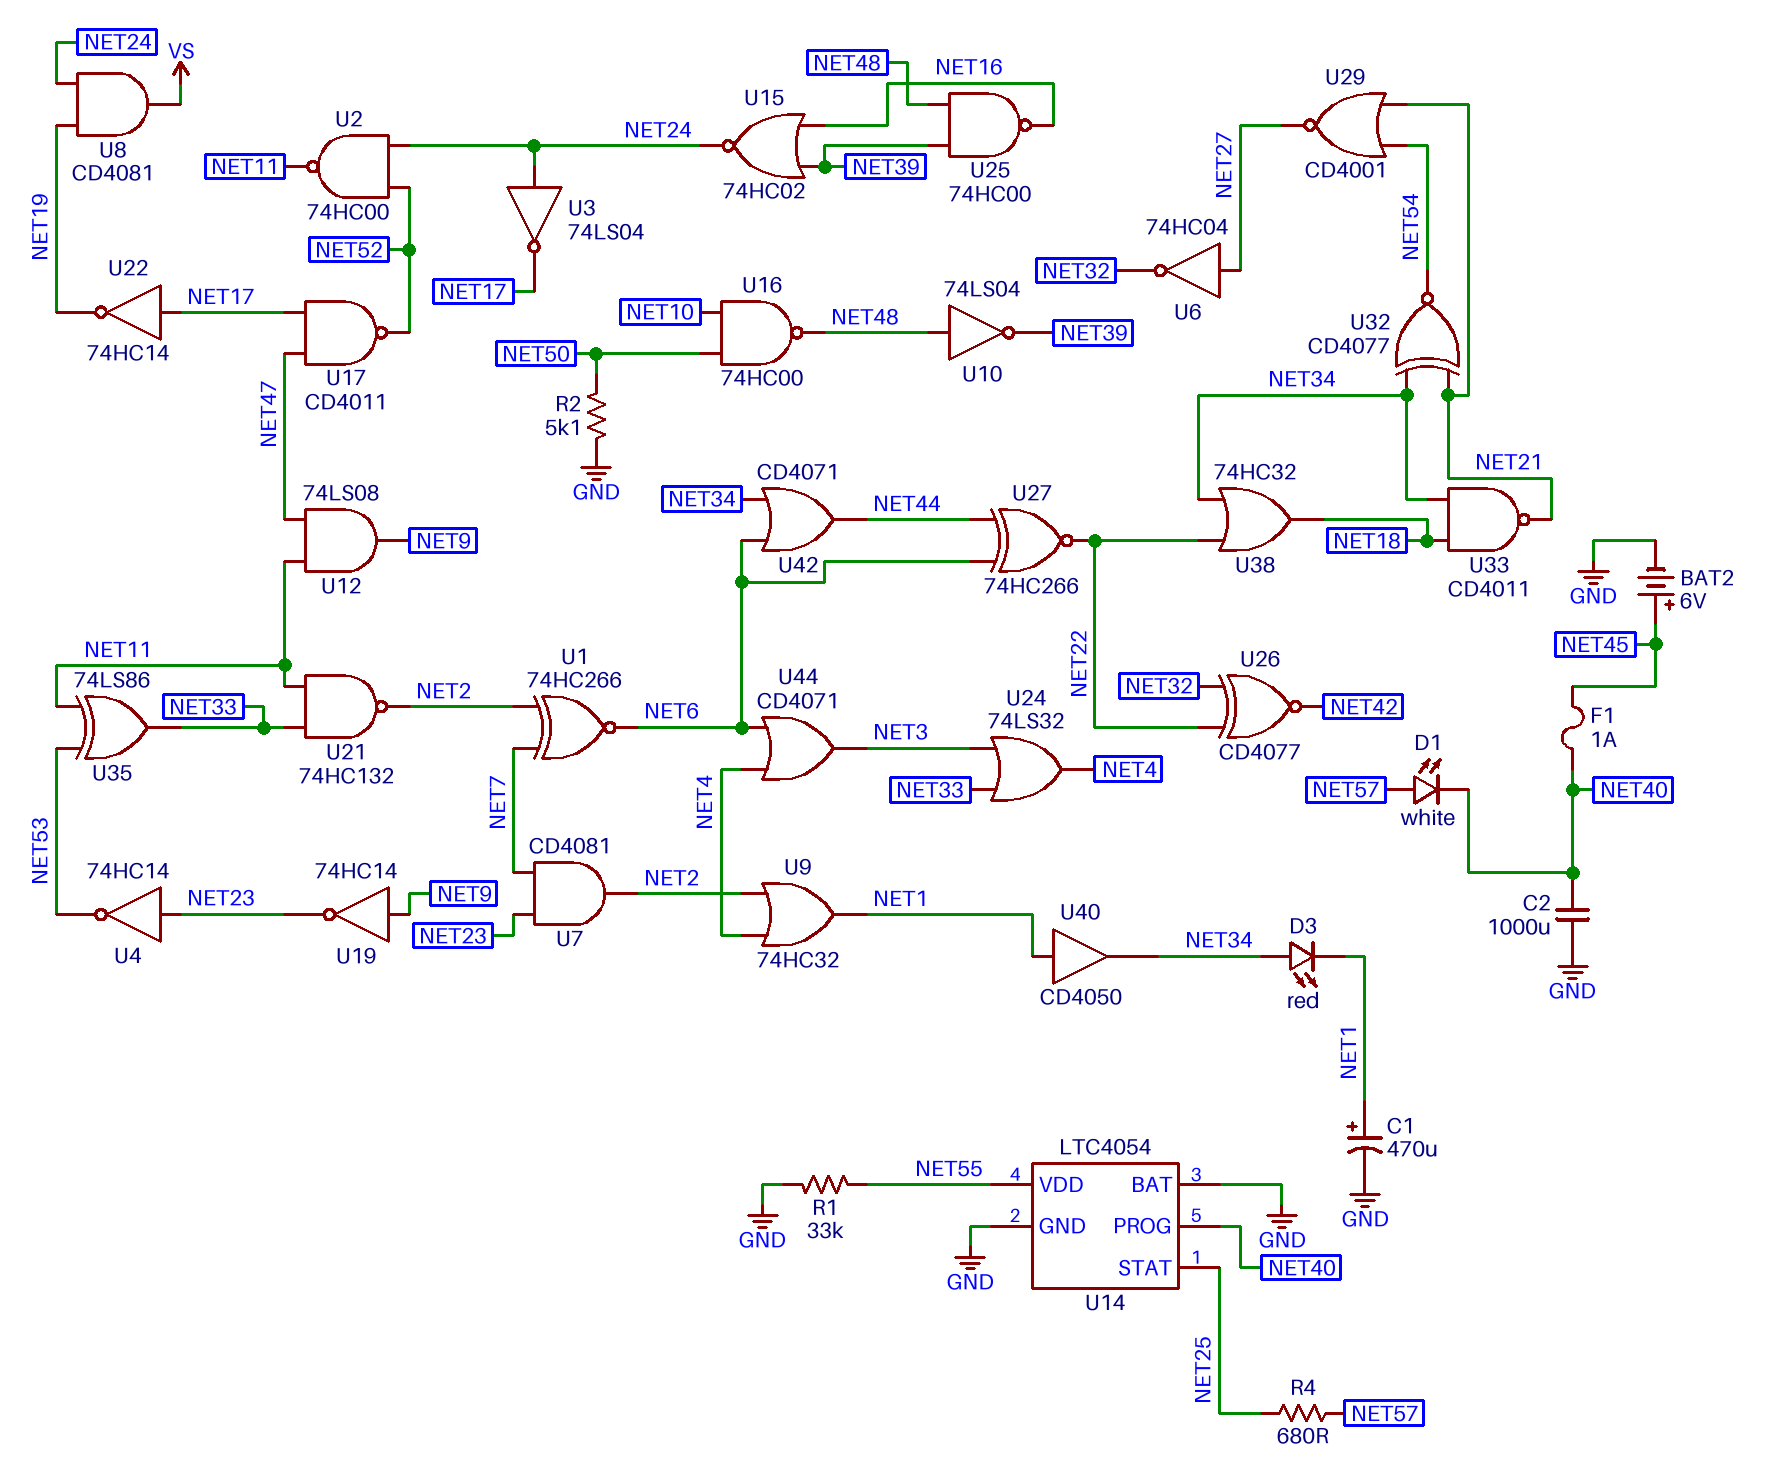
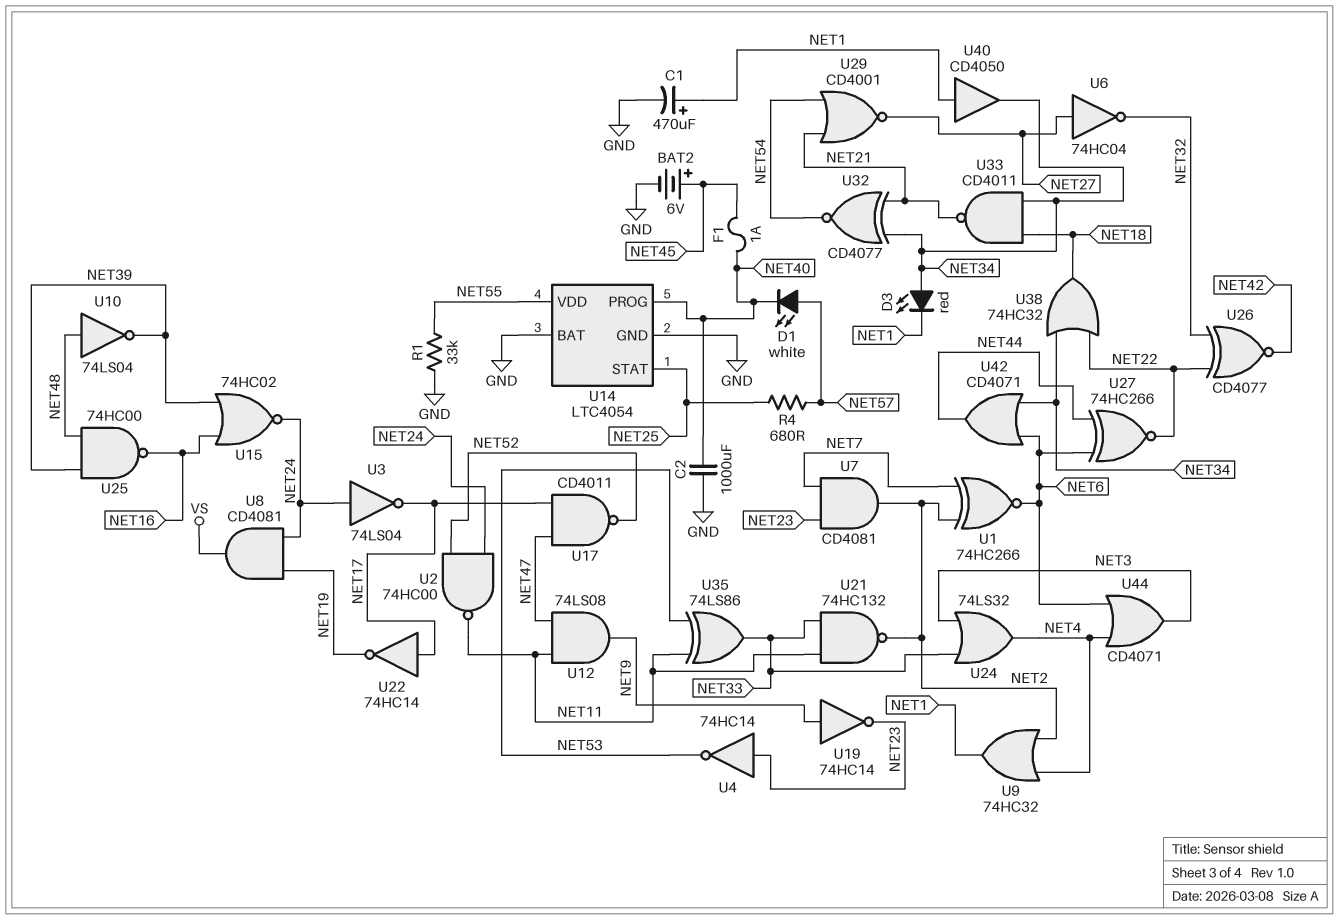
R2: 5.1k (GND, NET50) -> none
U16: NAND 74HC00 (in NET10, in NET50, out NET48) -> none

